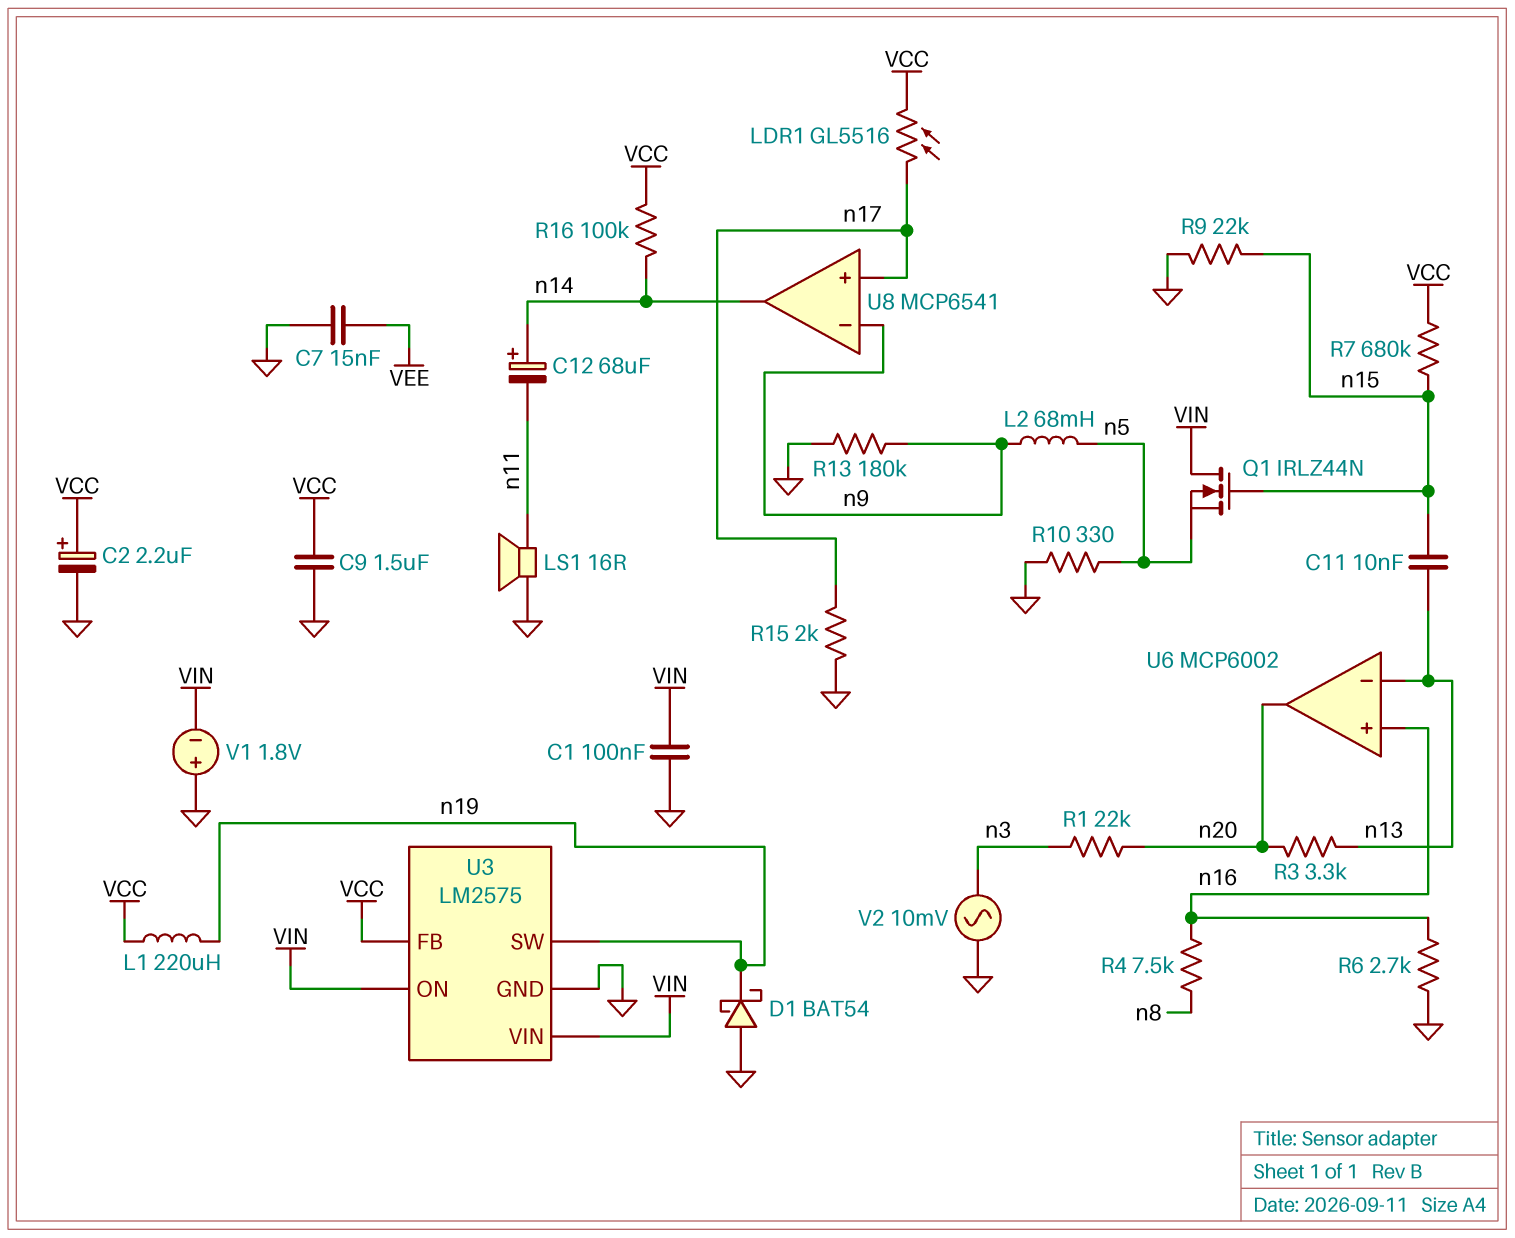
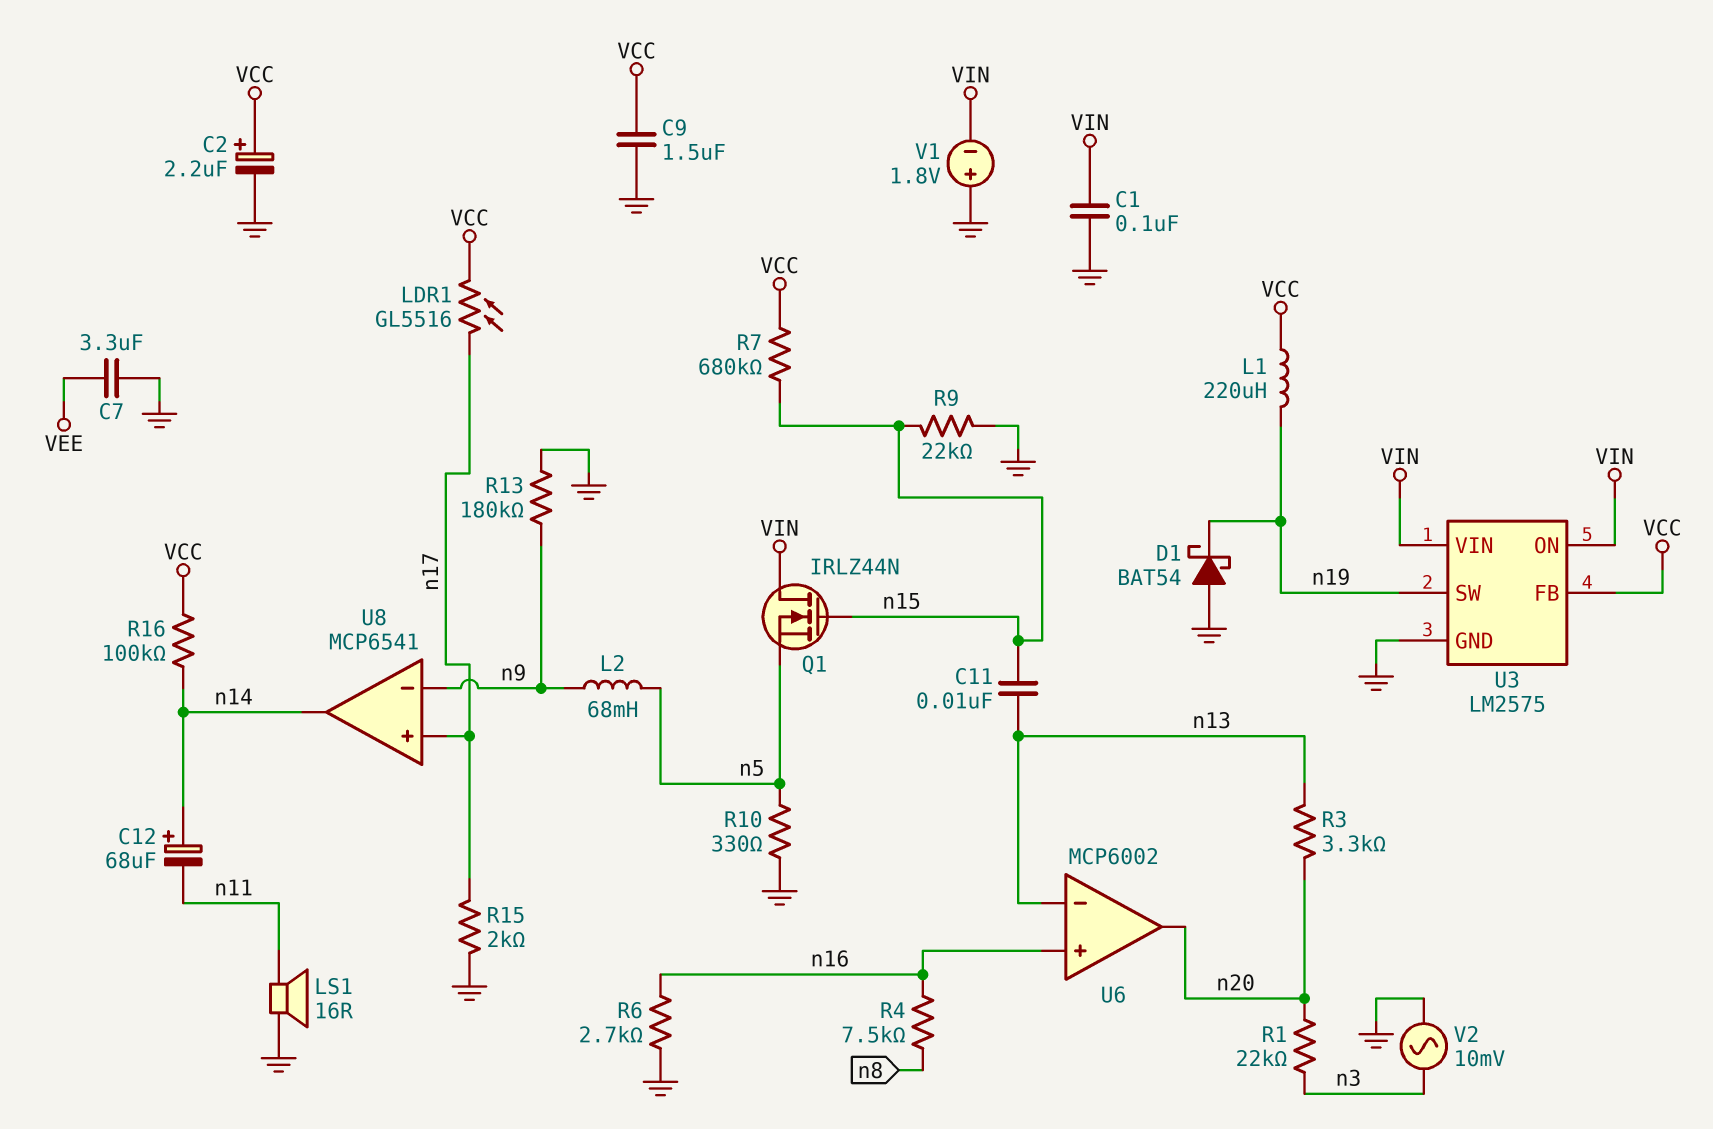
C7: 15nF (GND, VEE) -> 3.3uF (GND, VEE)

